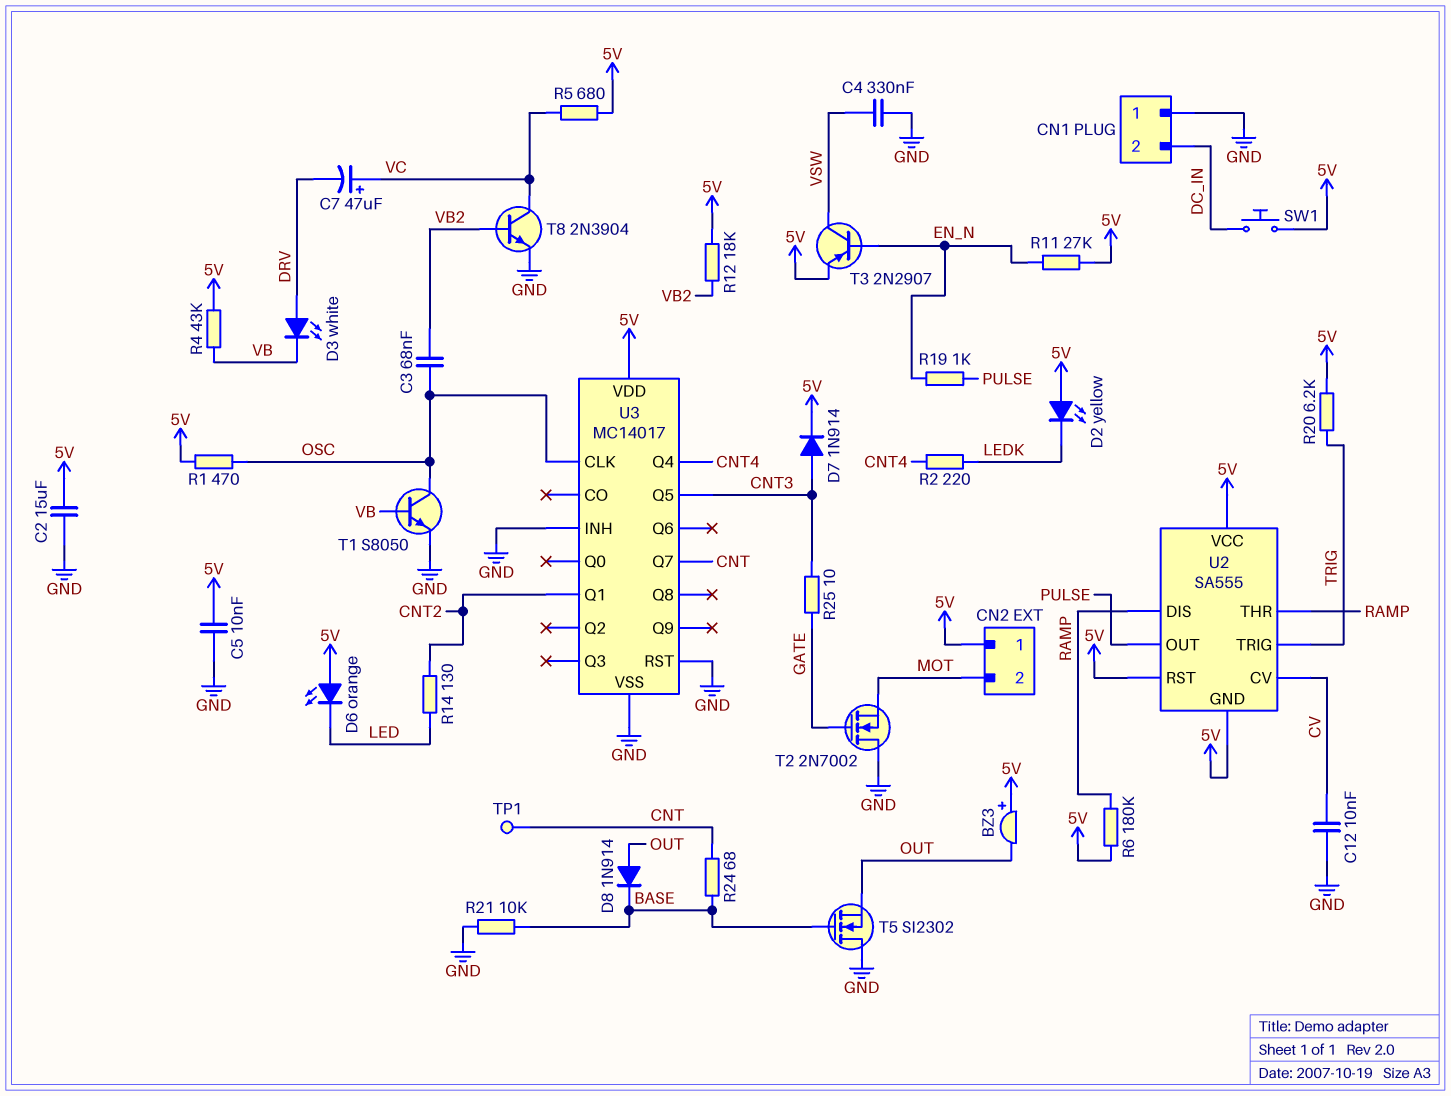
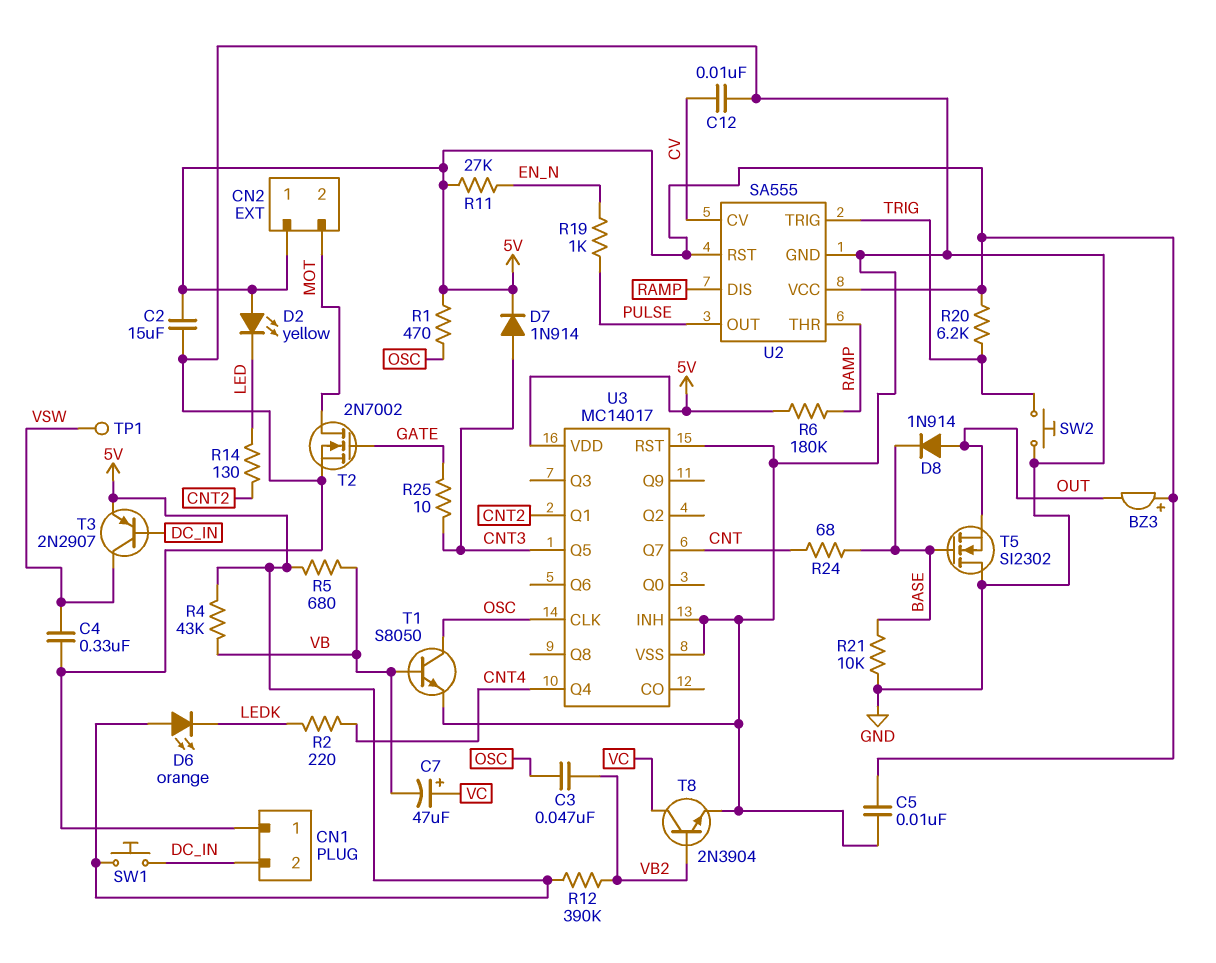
C3: 68nF (OSC, VB2) -> 47nF (OSC, VB2)
C7: 47uF (plus VC, minus DRV) -> 47uF (plus VC, minus VB)
D2: LED yellow (A 5V, K LEDK) -> LED yellow (A 5V, K LED)
D3: LED white (A DRV, K VB) -> none
D6: LED orange (A 5V, K LED) -> LED orange (A 5V, K LEDK)
R5: 680 (5V, VC) -> 680 (5V, VB)
R12: 18k (5V, VB2) -> 390k (5V, VB2)
SW2: none -> button (GND, TRIG)
T2: NMOS 2N7002 (G GATE, D GND, S MOT) -> NMOS 2N7002 (G GATE, D MOT, S GND)
T3: PNP 2N2907 (B EN_N, C VSW, E 5V) -> PNP 2N2907 (B DC_IN, C VSW, E 5V)
TP1: test point (CNT) -> test point (VSW)
U2 pin GND: 5V -> GND

